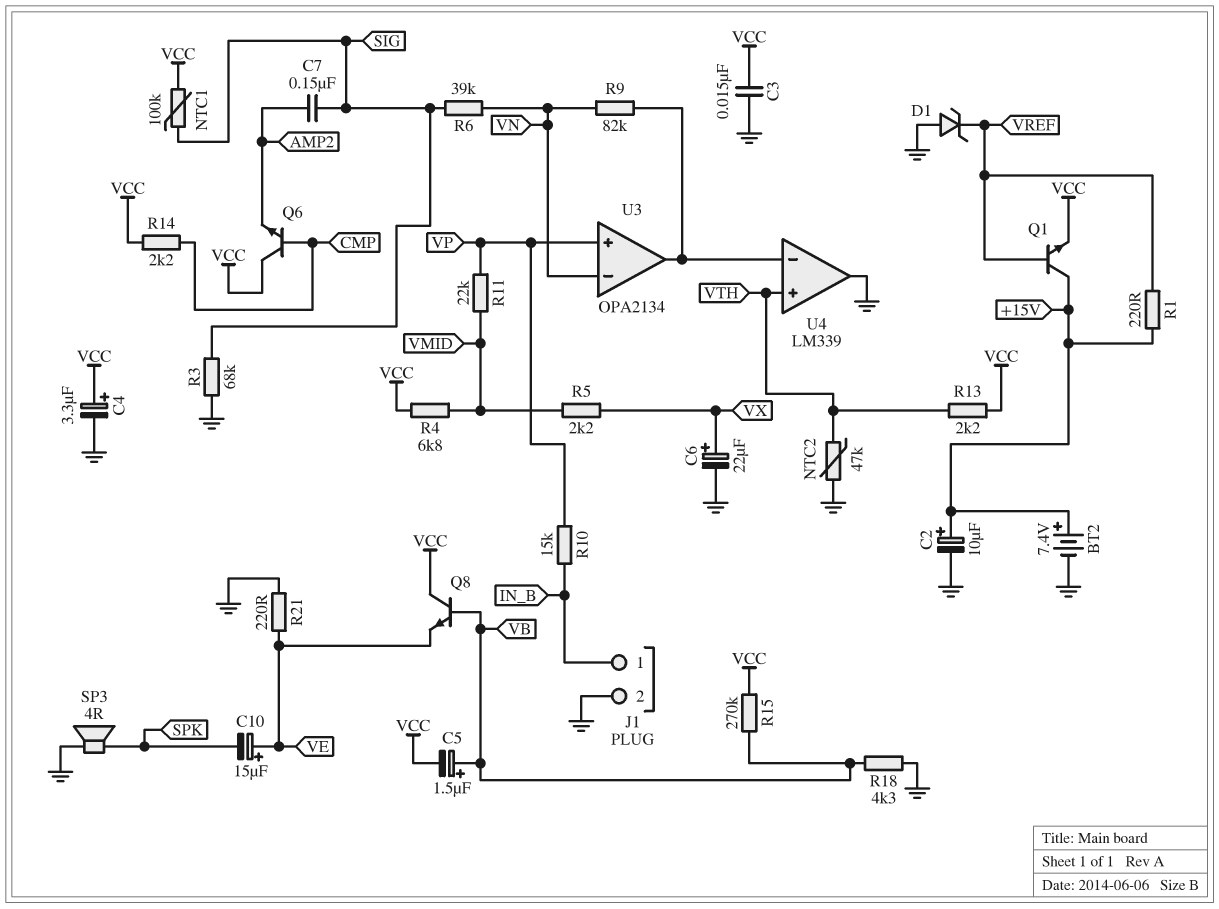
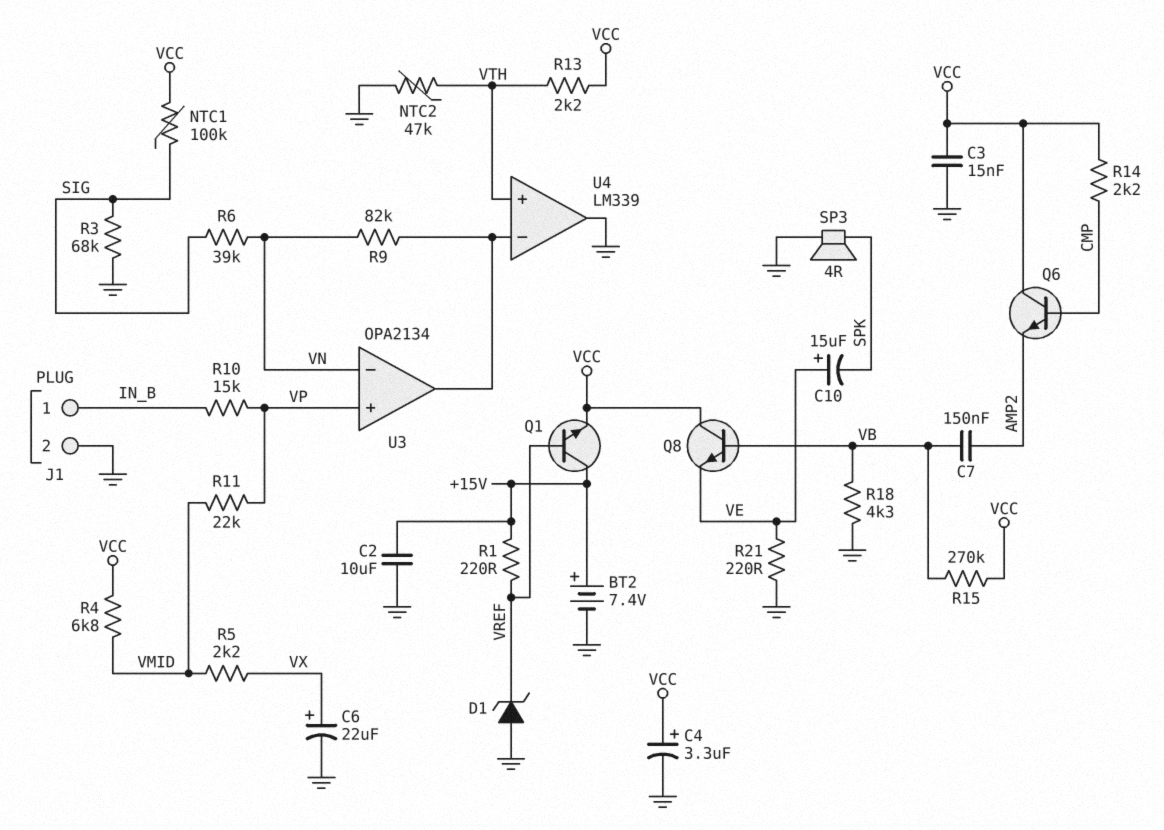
C2: 10uF (plus +15V, minus GND) -> 10uF (+15V, GND)
C5: 1.5uF (plus VB, minus VCC) -> none
C7: 150nF (AMP2, SIG) -> 150nF (AMP2, VB)

